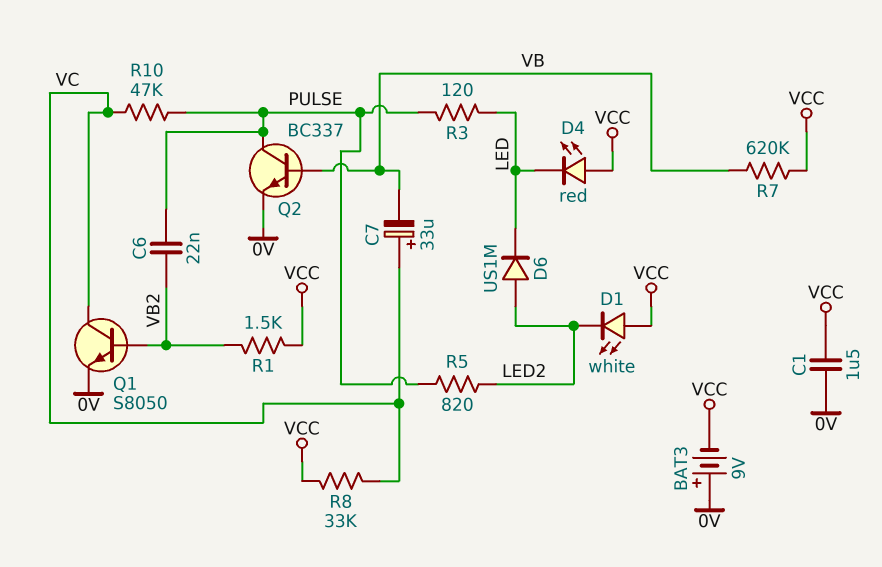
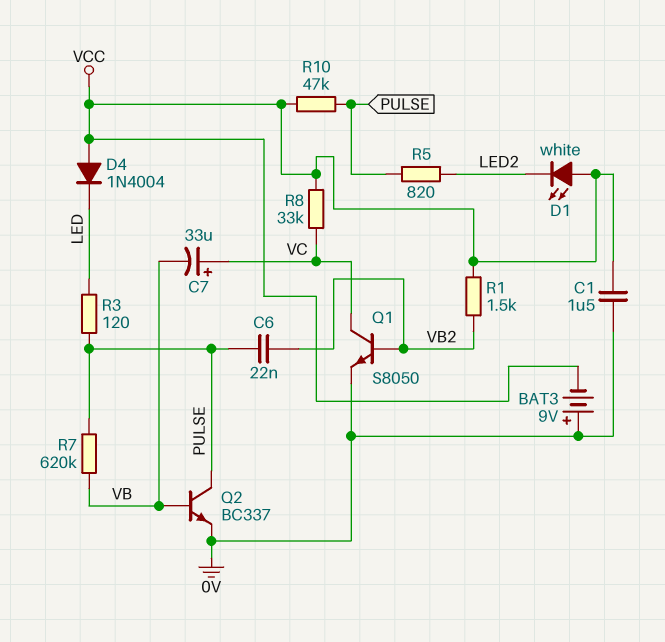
D4: LED red (A VCC, K LED) -> diode 1N4004 (A VCC, K LED)
D6: diode US1M (A LED2, K LED) -> none
R7: 620k (VB, VCC) -> 620k (PULSE, VB)
R10: 47k (PULSE, VC) -> 47k (PULSE, VCC)

